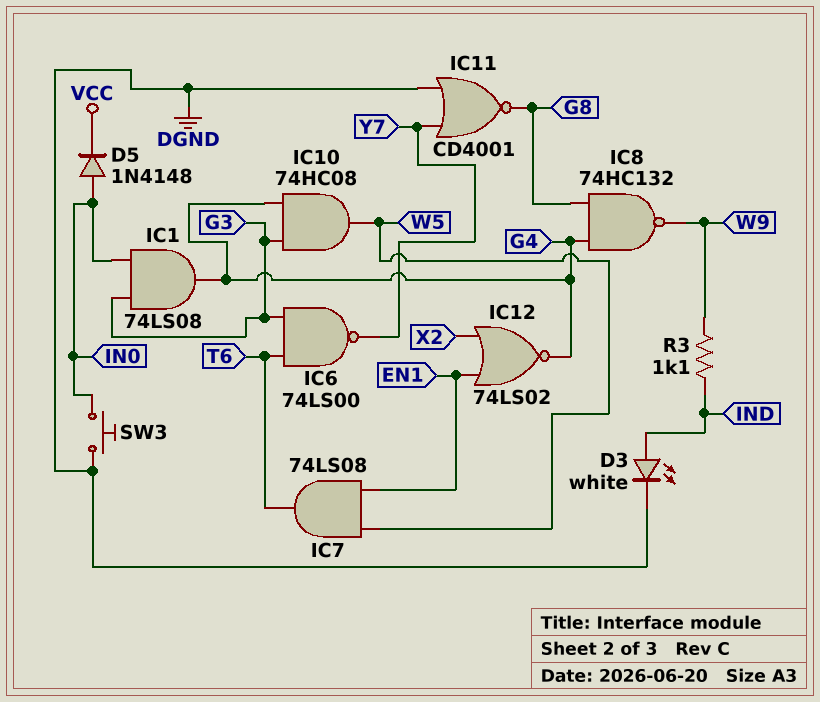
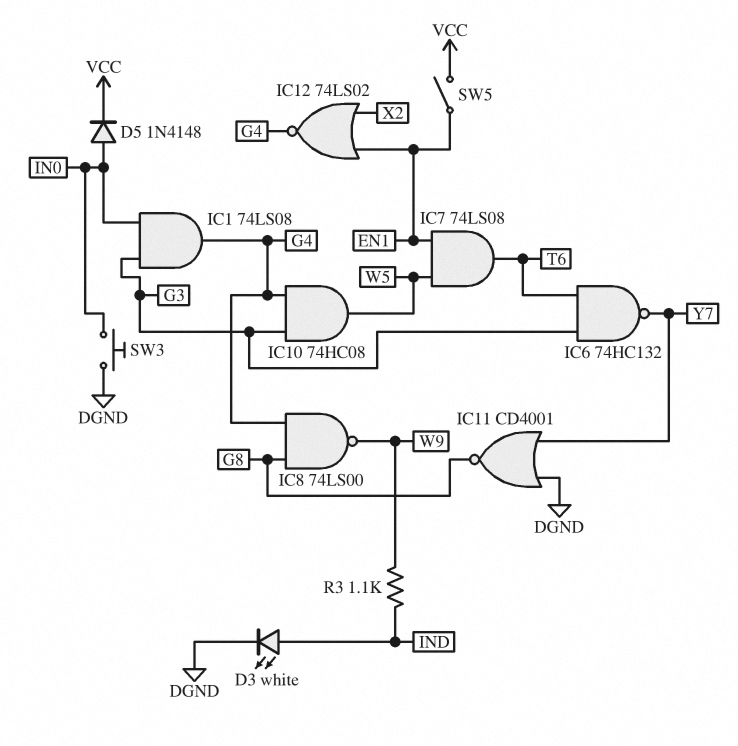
IC6: NAND 74LS00 (in G3, in T6, out Y7) -> NAND 74HC132 (in G3, in T6, out Y7)
IC8: NAND 74HC132 (in G4, in G8, out W9) -> NAND 74LS00 (in G4, in G8, out W9)
SW5: none -> switch (EN1, VCC)

